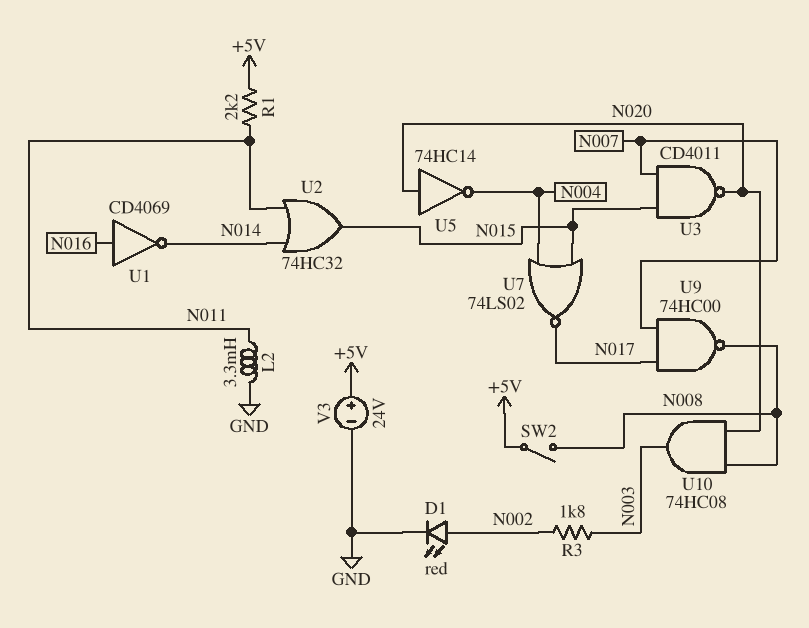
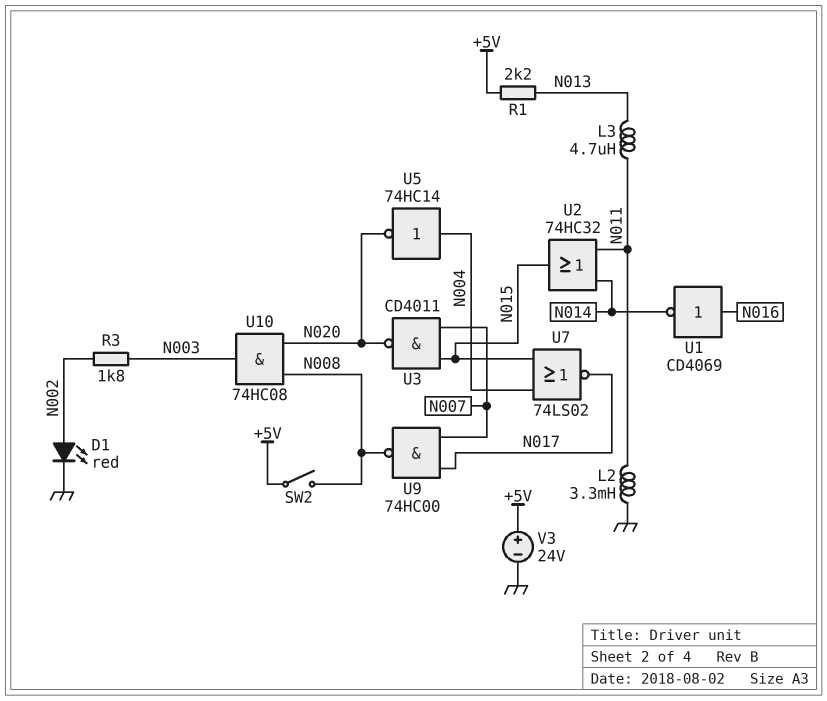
L3: none -> 4.7uH (N011, N013)
R1: 2.2k (+5V, N011) -> 2.2k (+5V, N013)
U5: NOT 74HC14 (in N020, out N004) -> NOT 74HC14 (in N004, out N020)

